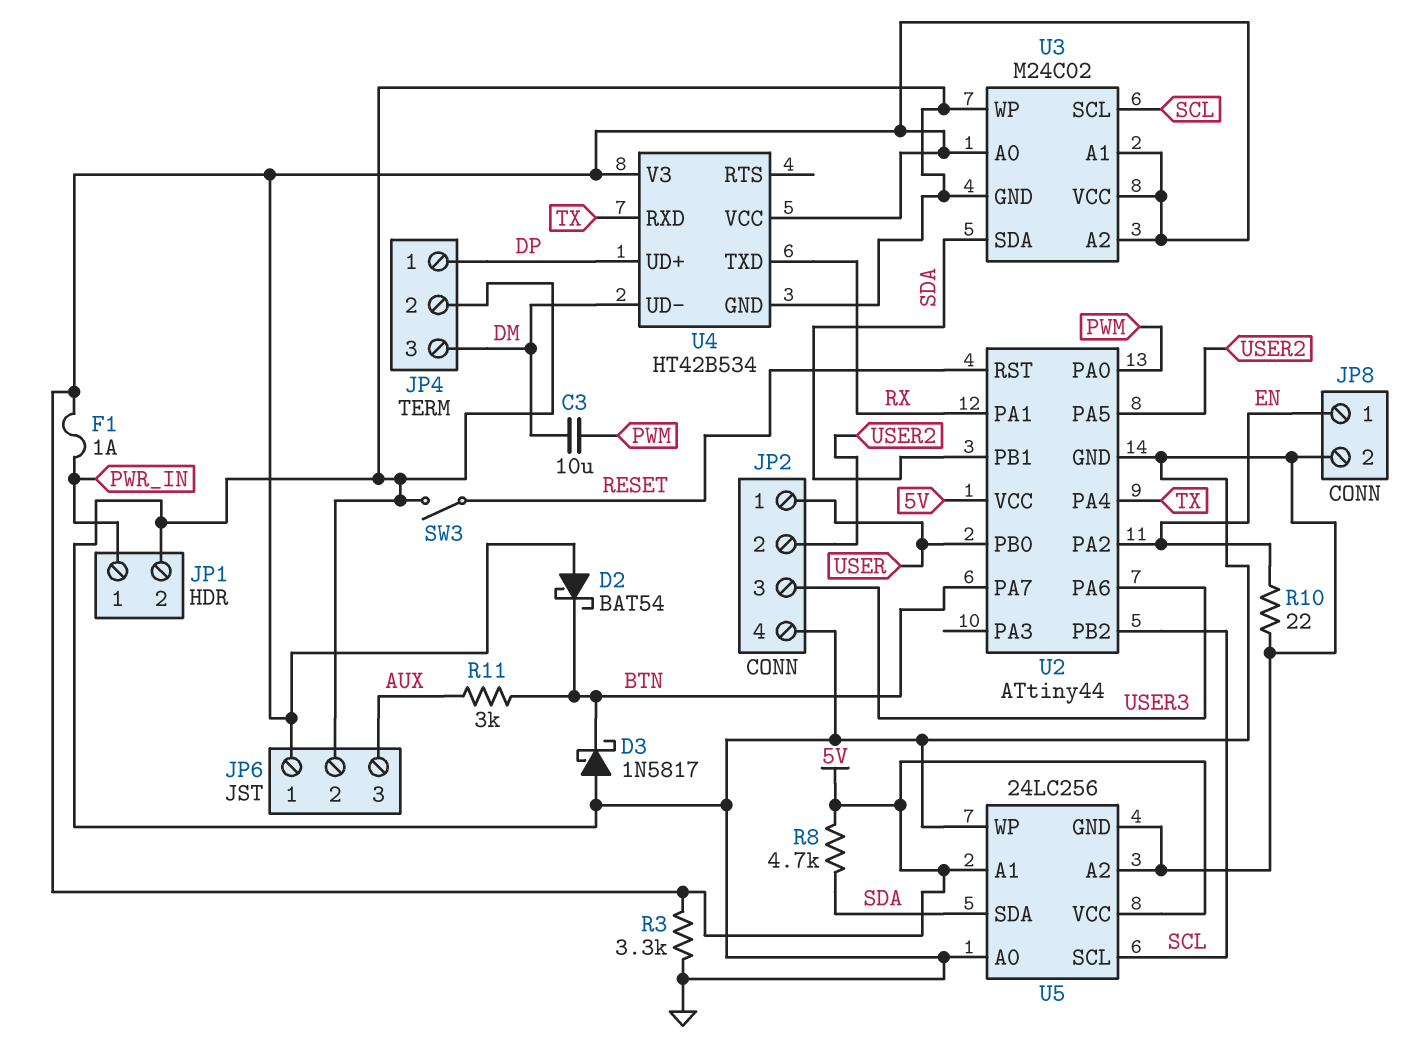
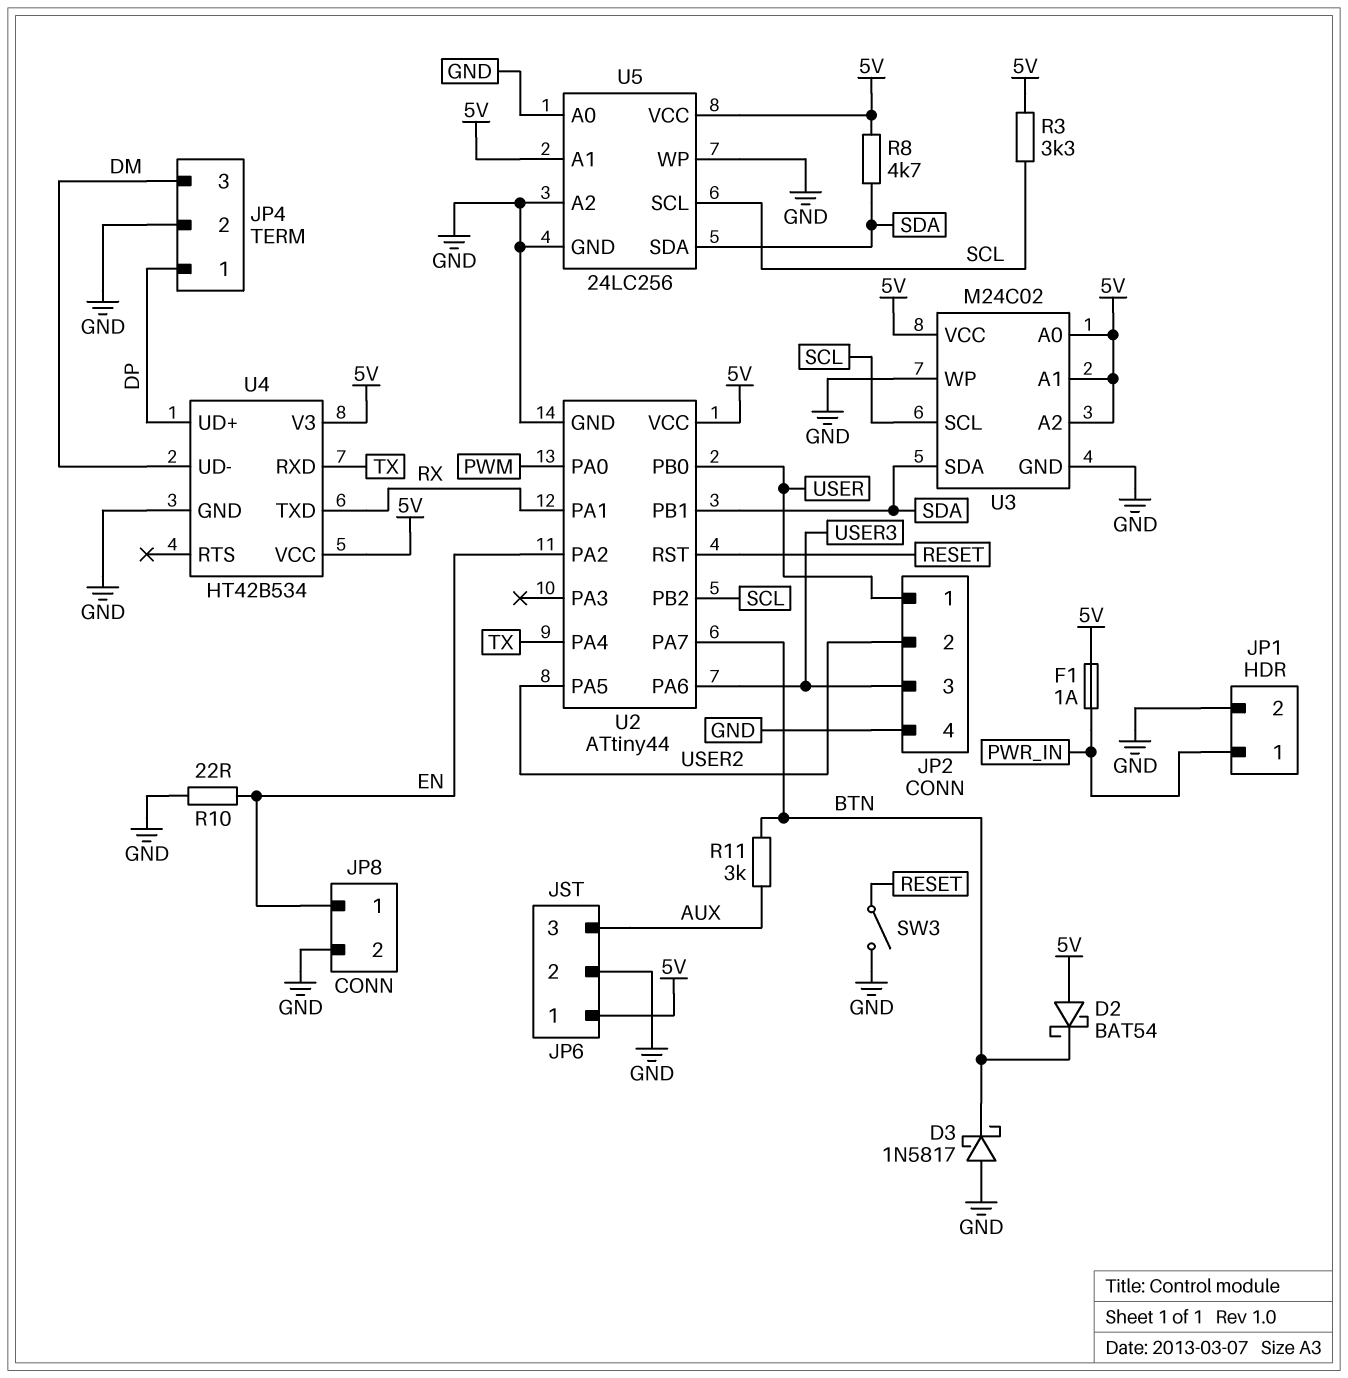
C3: 10uF (DM, PWM) -> none
R3: 3.3k (5V, GND) -> 3.3k (5V, SCL)

